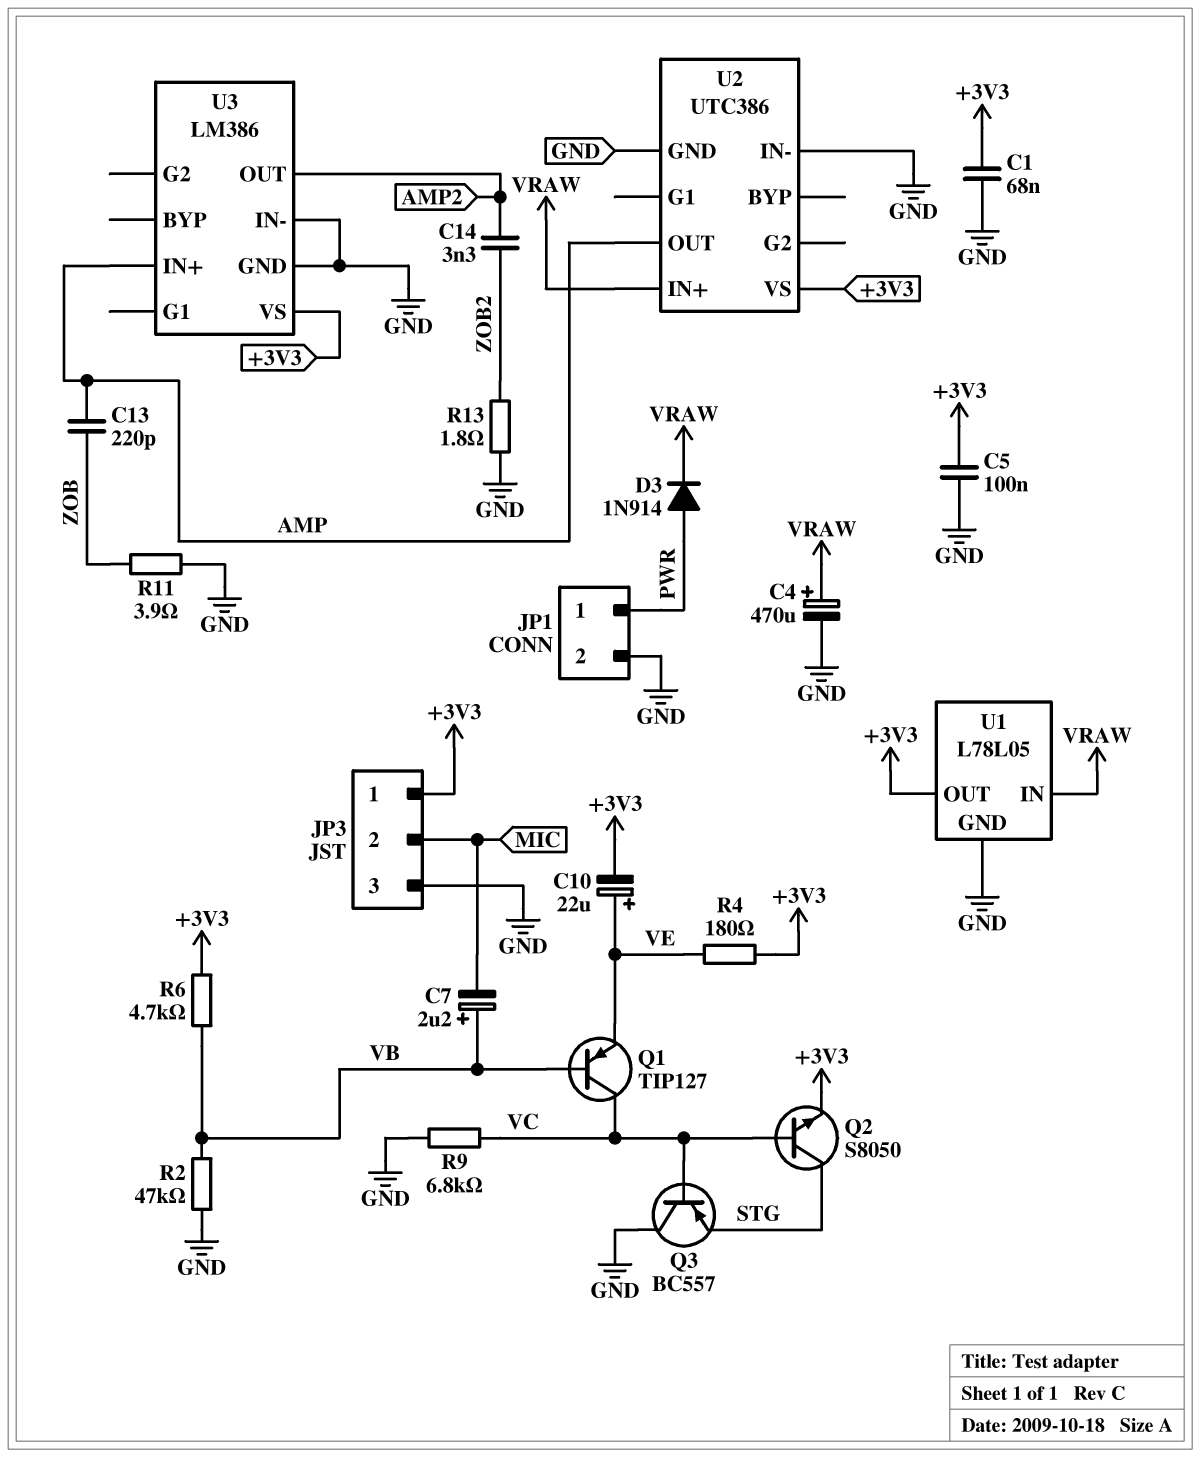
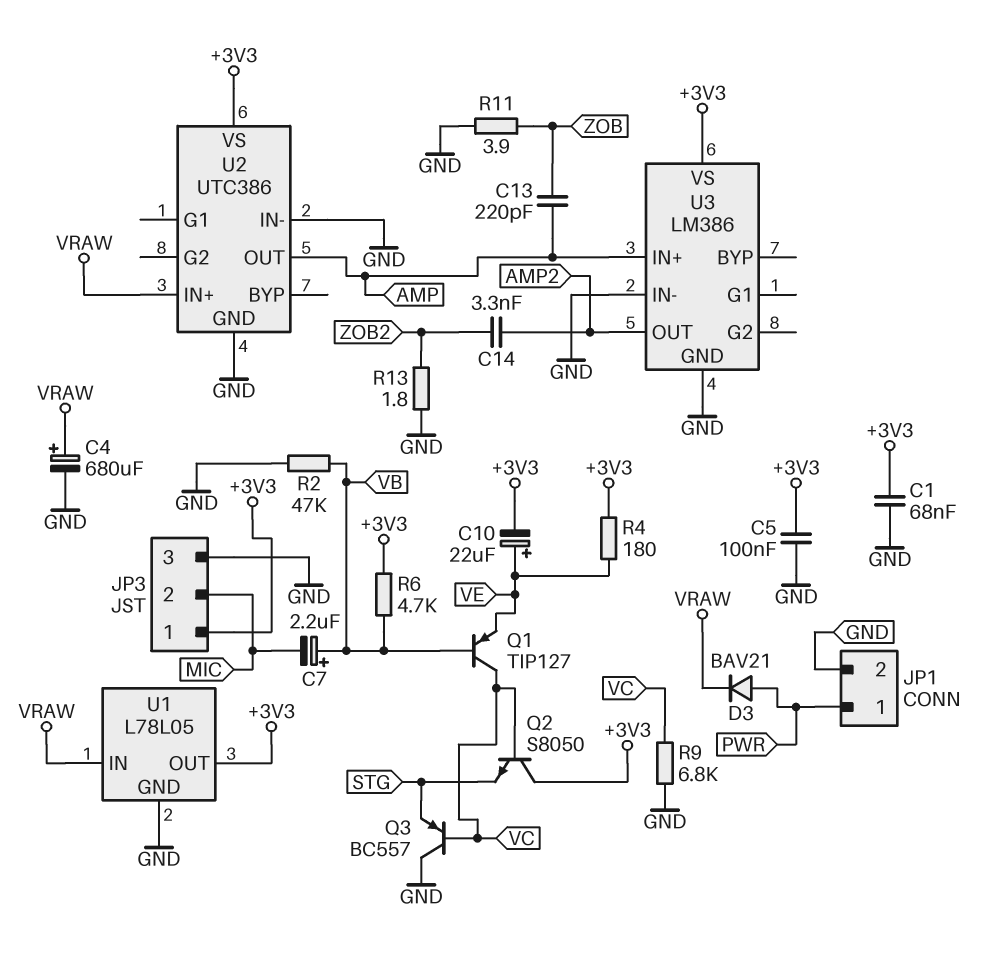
C4: 470uF (plus VRAW, minus GND) -> 680uF (plus VRAW, minus GND)
D3: diode 1N914 (A PWR, K VRAW) -> diode BAV21 (A PWR, K VRAW)
Q2: NPN S8050 (B VC, C STG, E +3V3) -> NPN S8050 (B VC, C +3V3, E STG)

